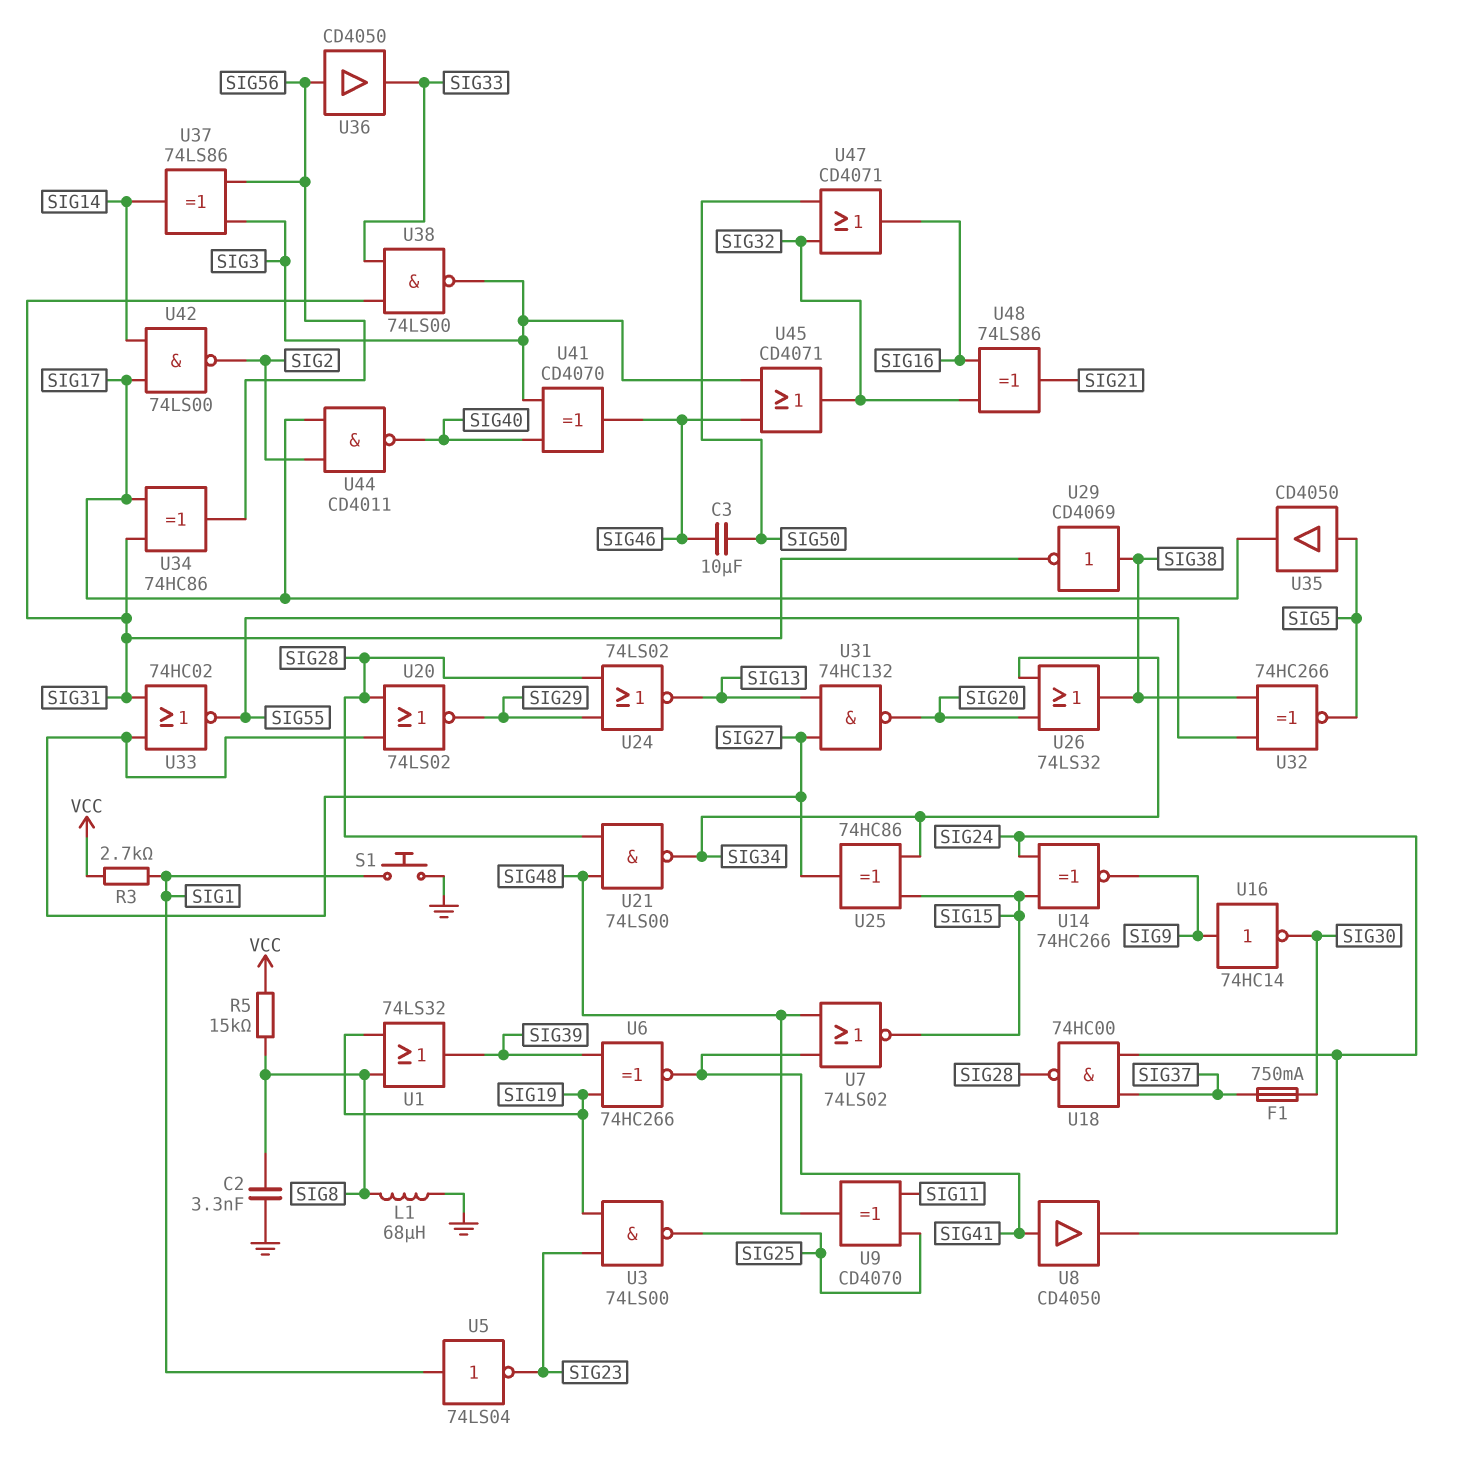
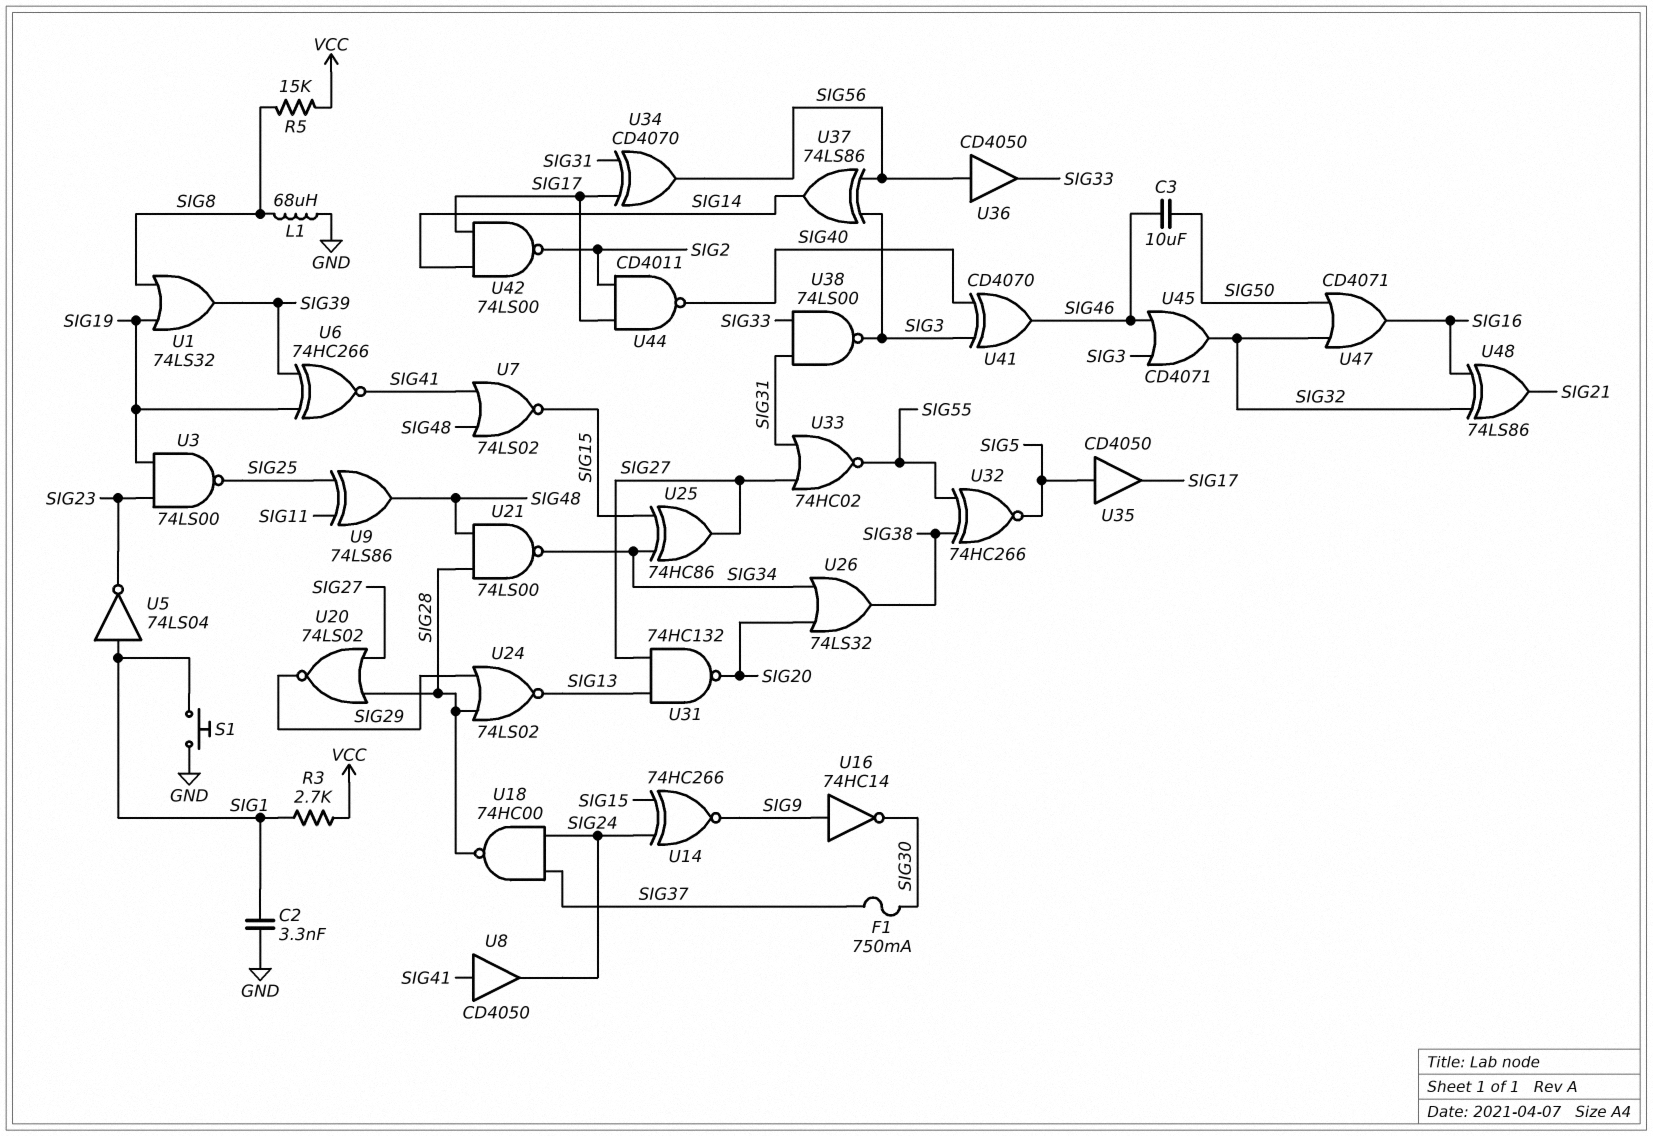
C2: 3.3nF (GND, SIG8) -> 3.3nF (GND, SIG1)
U9: XOR CD4070 (in SIG11, in SIG25, out SIG48) -> XOR 74LS86 (in SIG11, in SIG25, out SIG48)
U29: NOT CD4069 (in SIG38, out SIG31) -> none
U34: XOR 74HC86 (in SIG17, in SIG31, out SIG56) -> XOR CD4070 (in SIG17, in SIG31, out SIG56)

